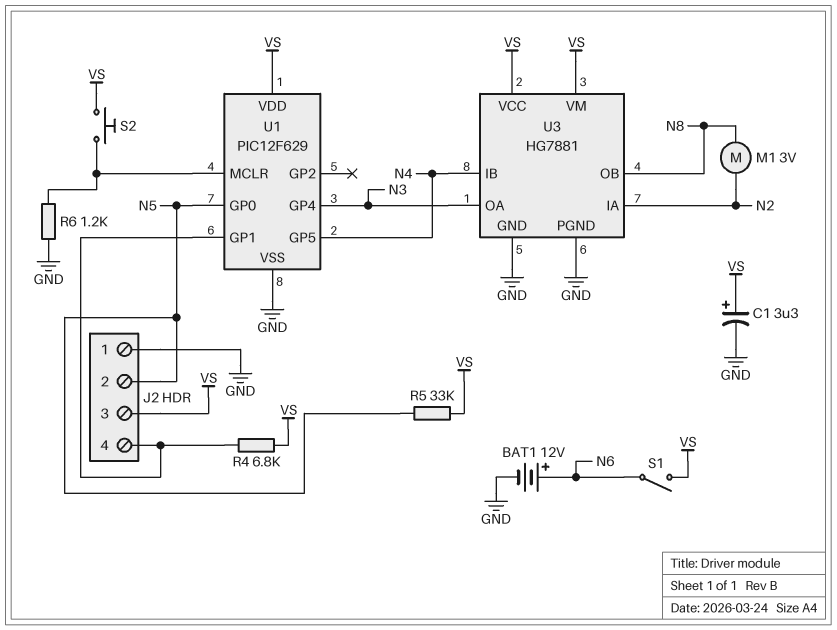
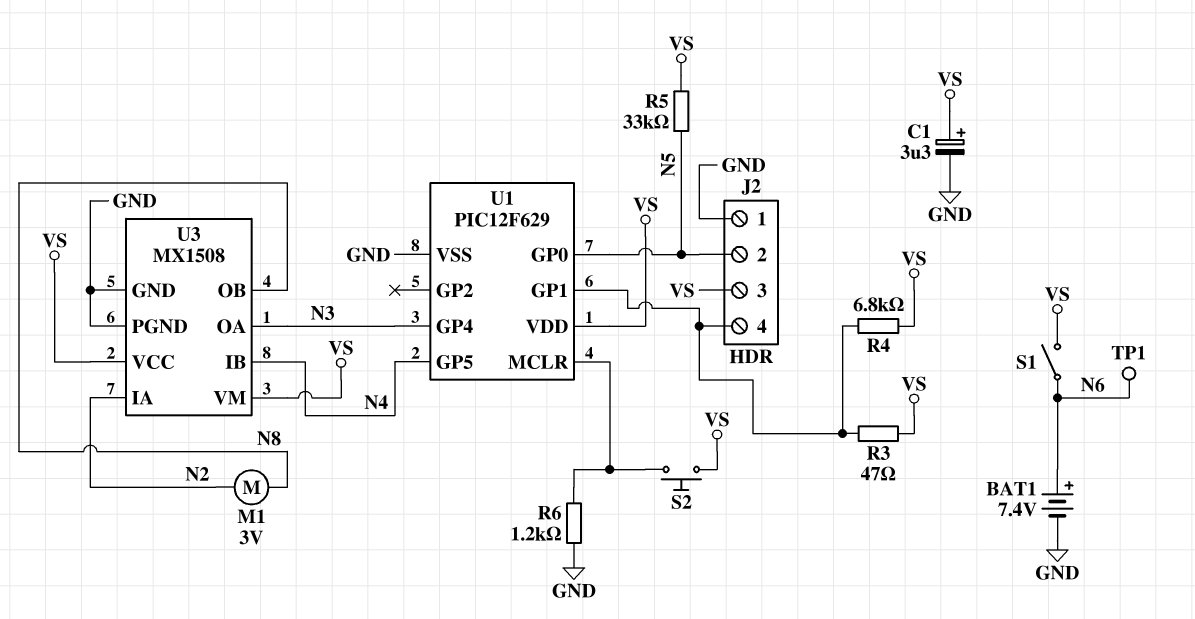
BAT1: 12V (plus N6, minus GND) -> 7.4V (plus N6, minus GND)
R3: none -> 47 (J2/4, VS)
TP1: none -> test point (N6)
U3: HG7881 -> MX1508

